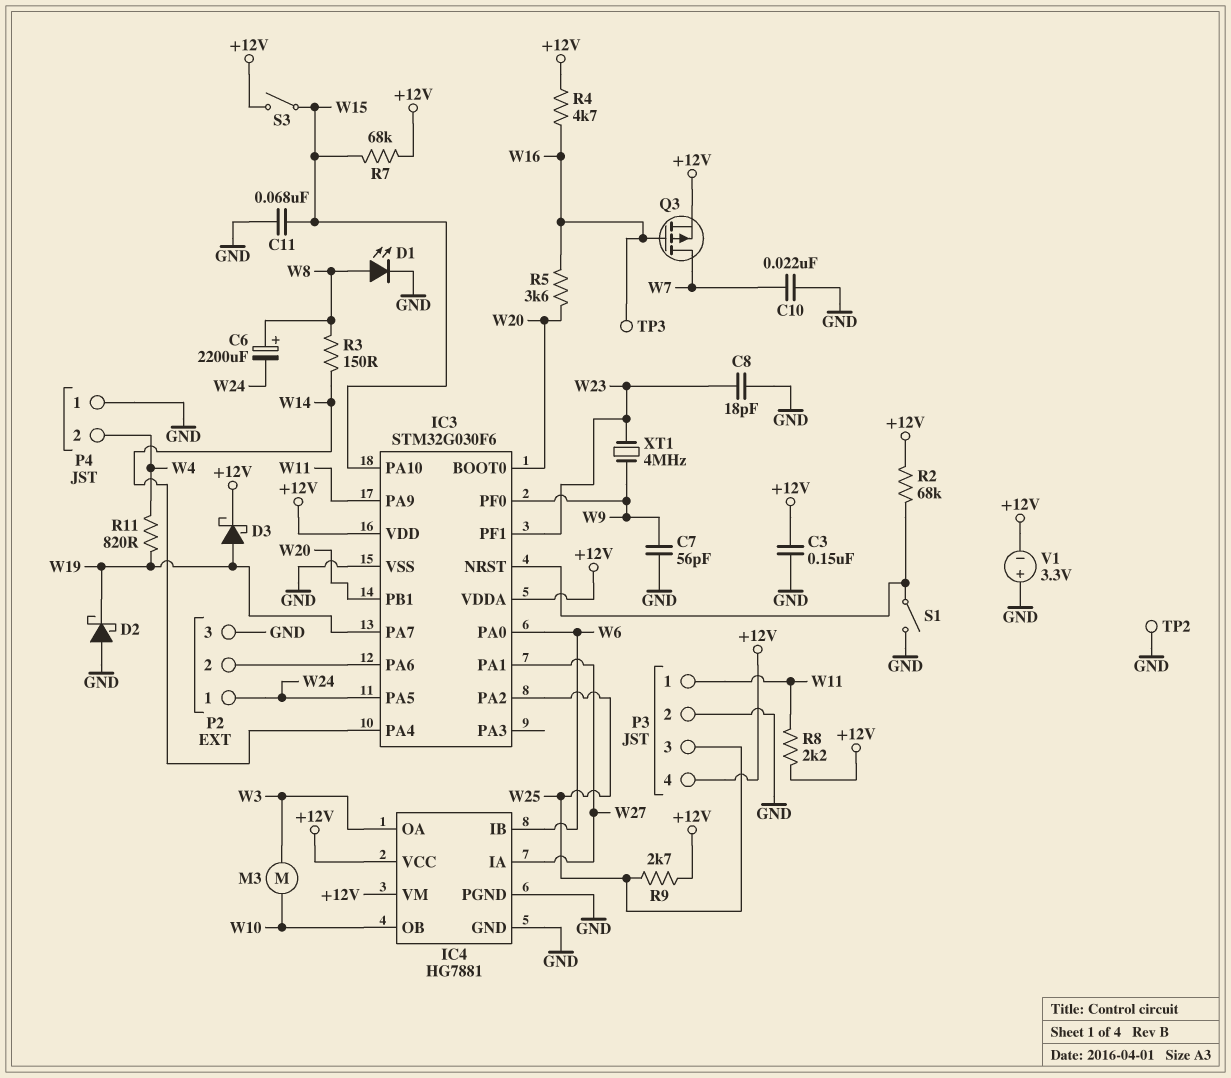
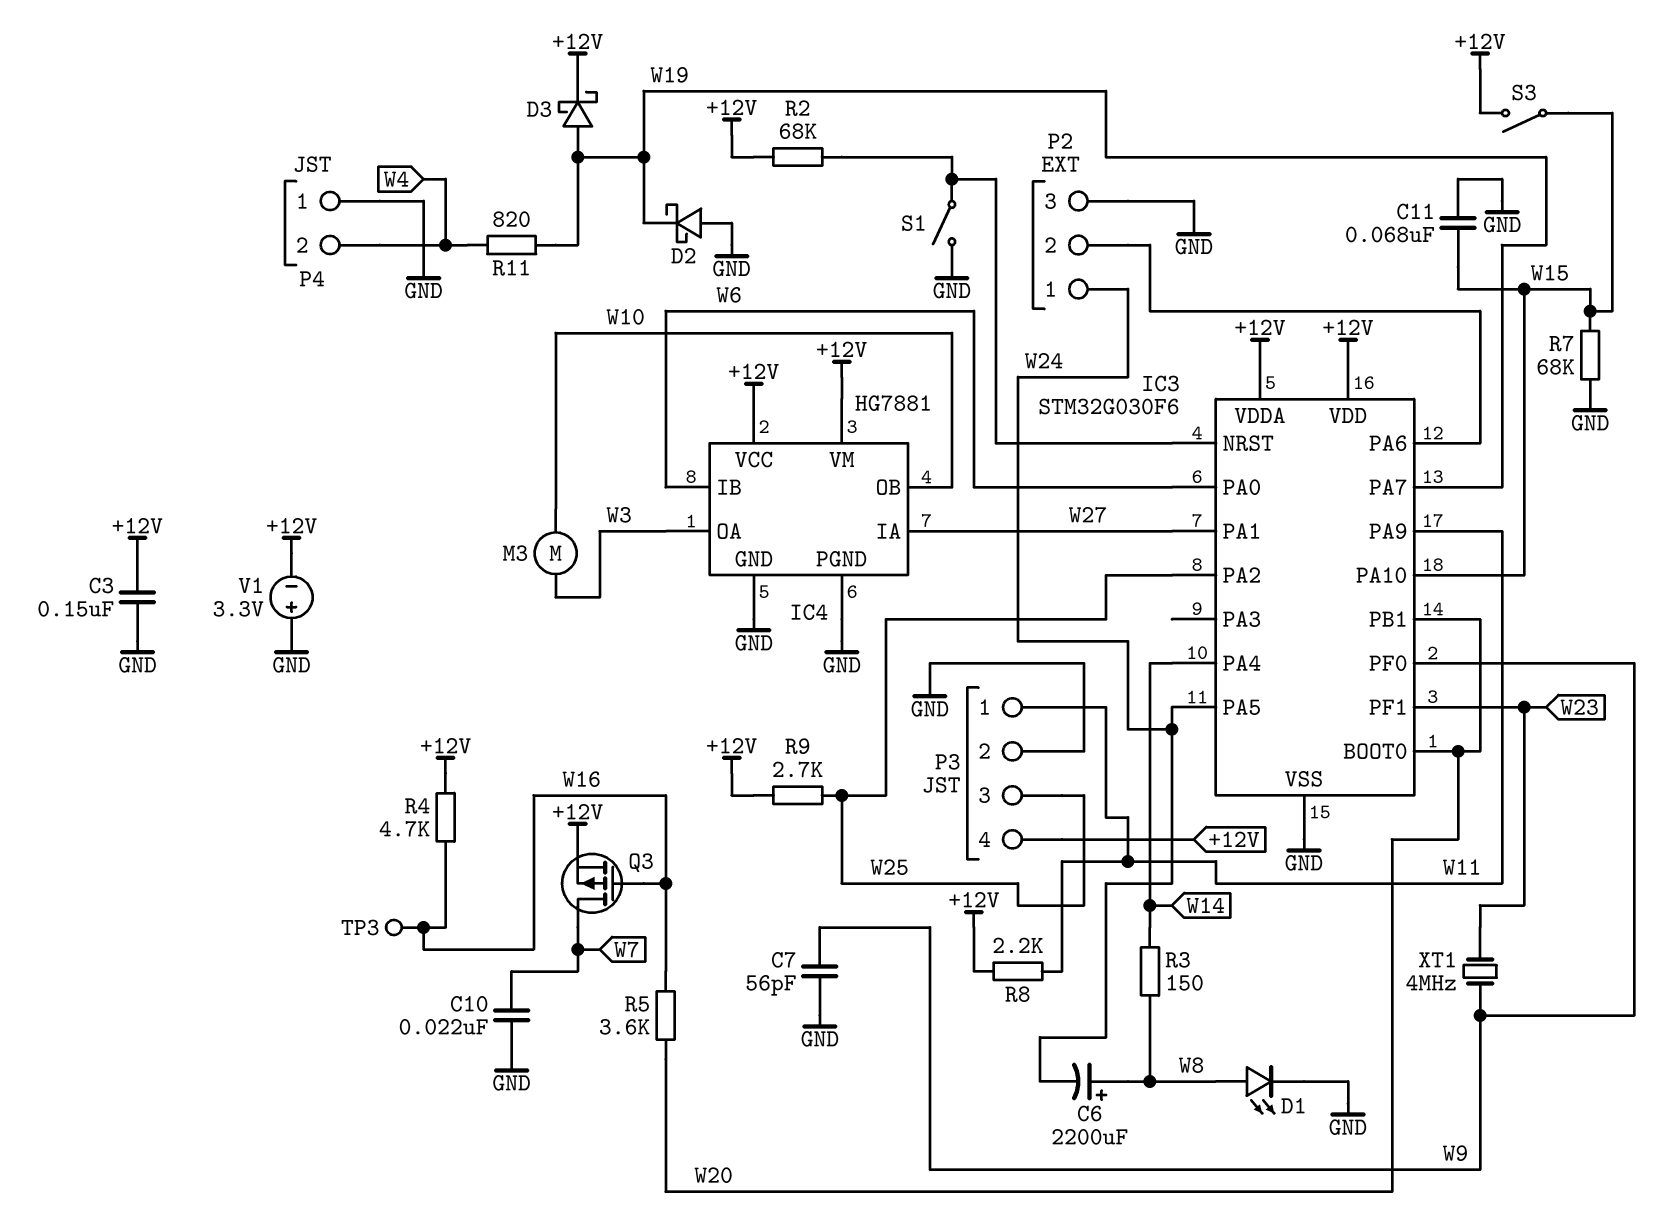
C8: 18pF (GND, W23) -> none
R7: 68k (+12V, W15) -> 68k (GND, W15)
TP2: test point (GND) -> none

